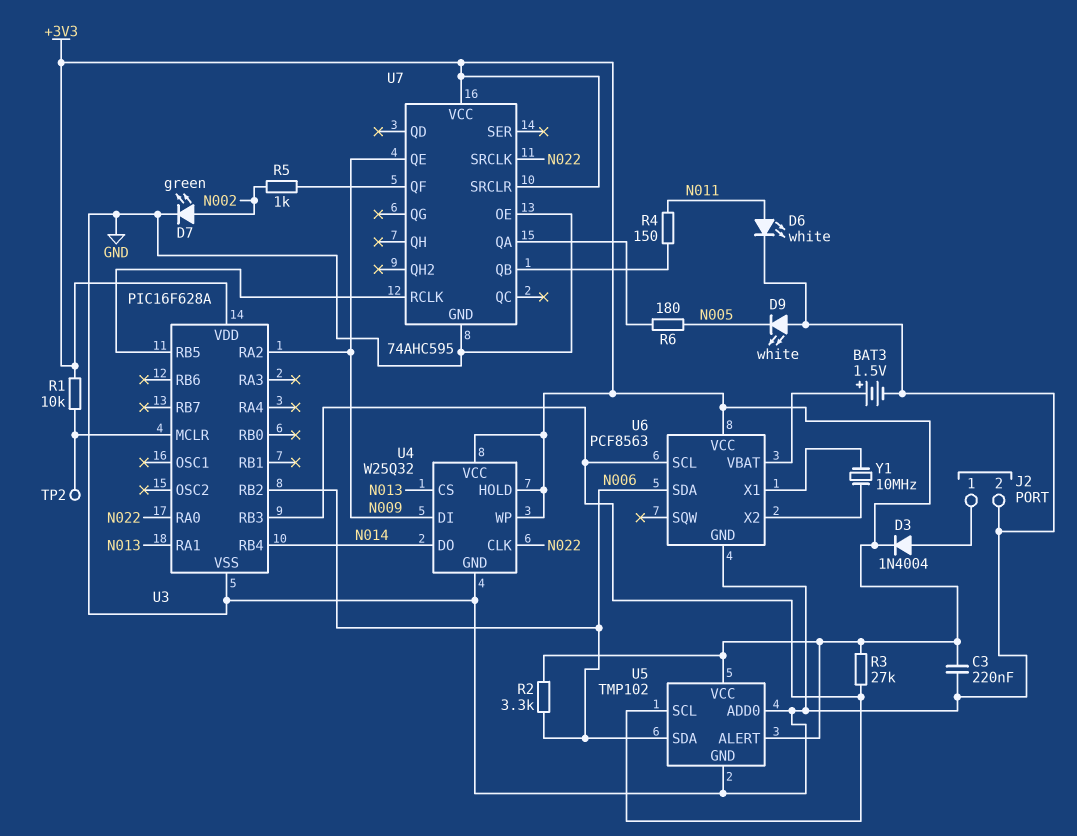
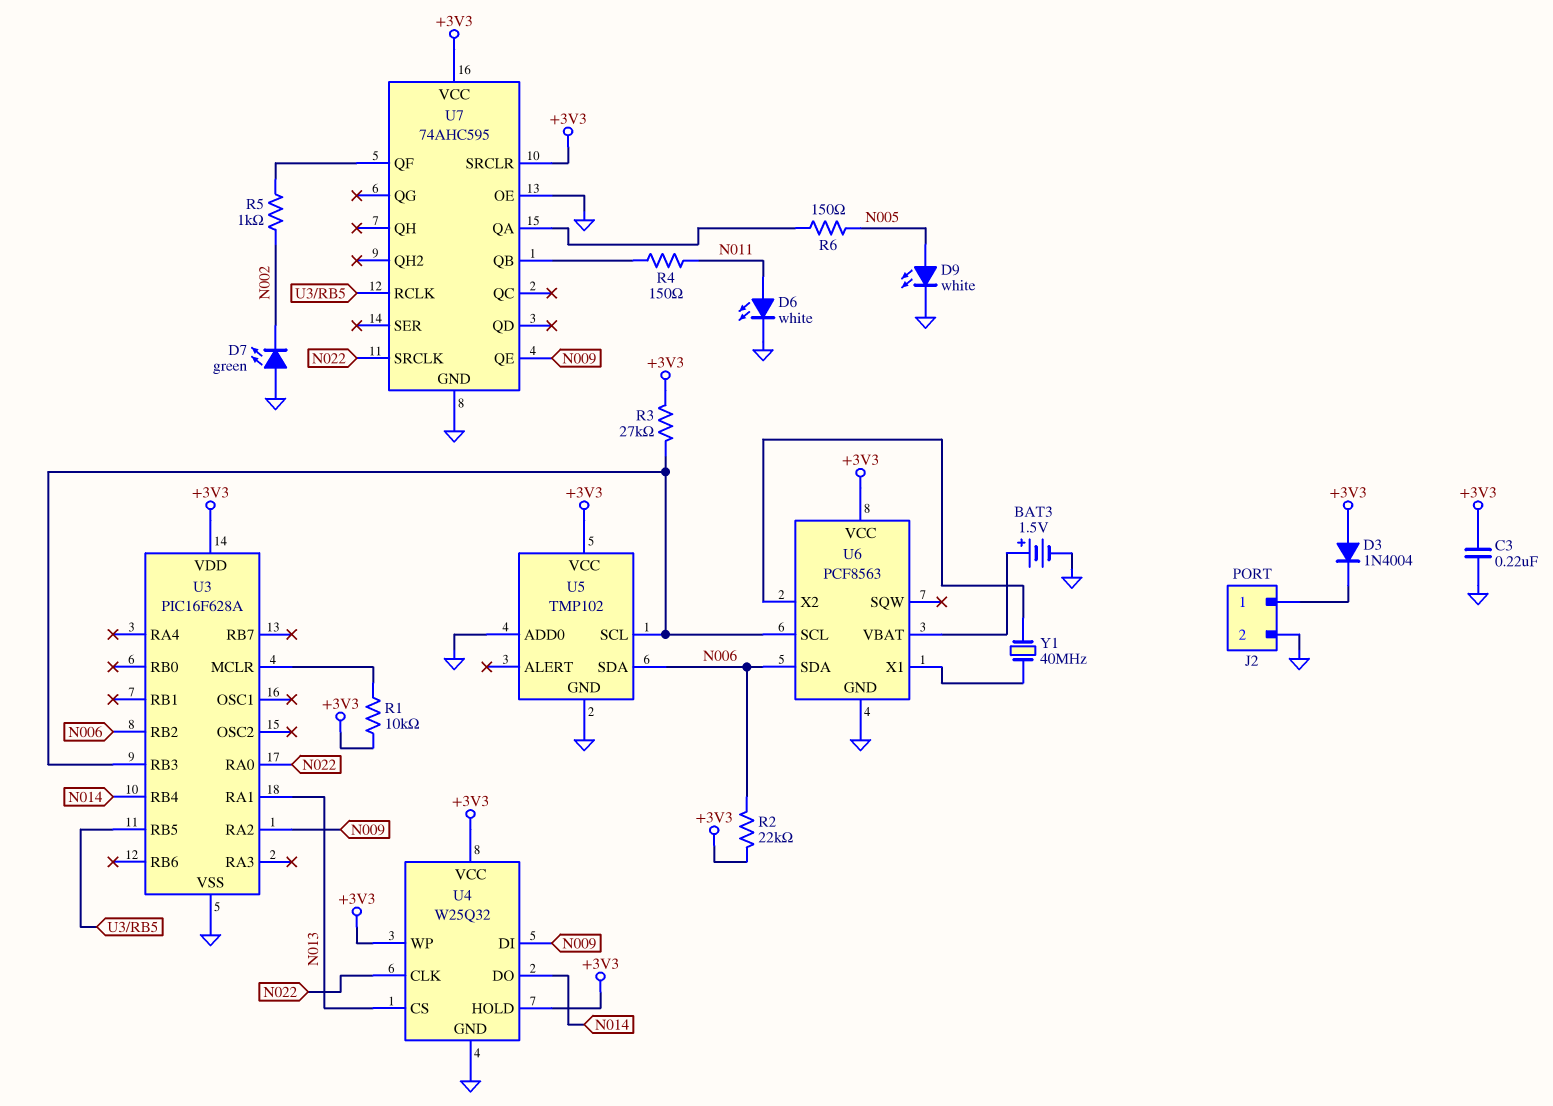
D3: diode 1N4004 (A J2/1, K +3V3) -> diode 1N4004 (A +3V3, K J2/1)
D7: LED green (A N002, K GND) -> LED green (A GND, K N002)
D9: LED white (A GND, K N005) -> LED white (A N005, K GND)
R2: 3.3k (+3V3, N006) -> 22k (+3V3, N006)
R6: 180 (N005, U7/QA) -> 150 (N005, U7/QA)
TP2: test point (U3/MCLR) -> none
U5 pin ALERT: +3V3 -> none
Y1: 10MHz (U6/X1, U6/X2) -> 40MHz (U6/X1, U6/X2)

